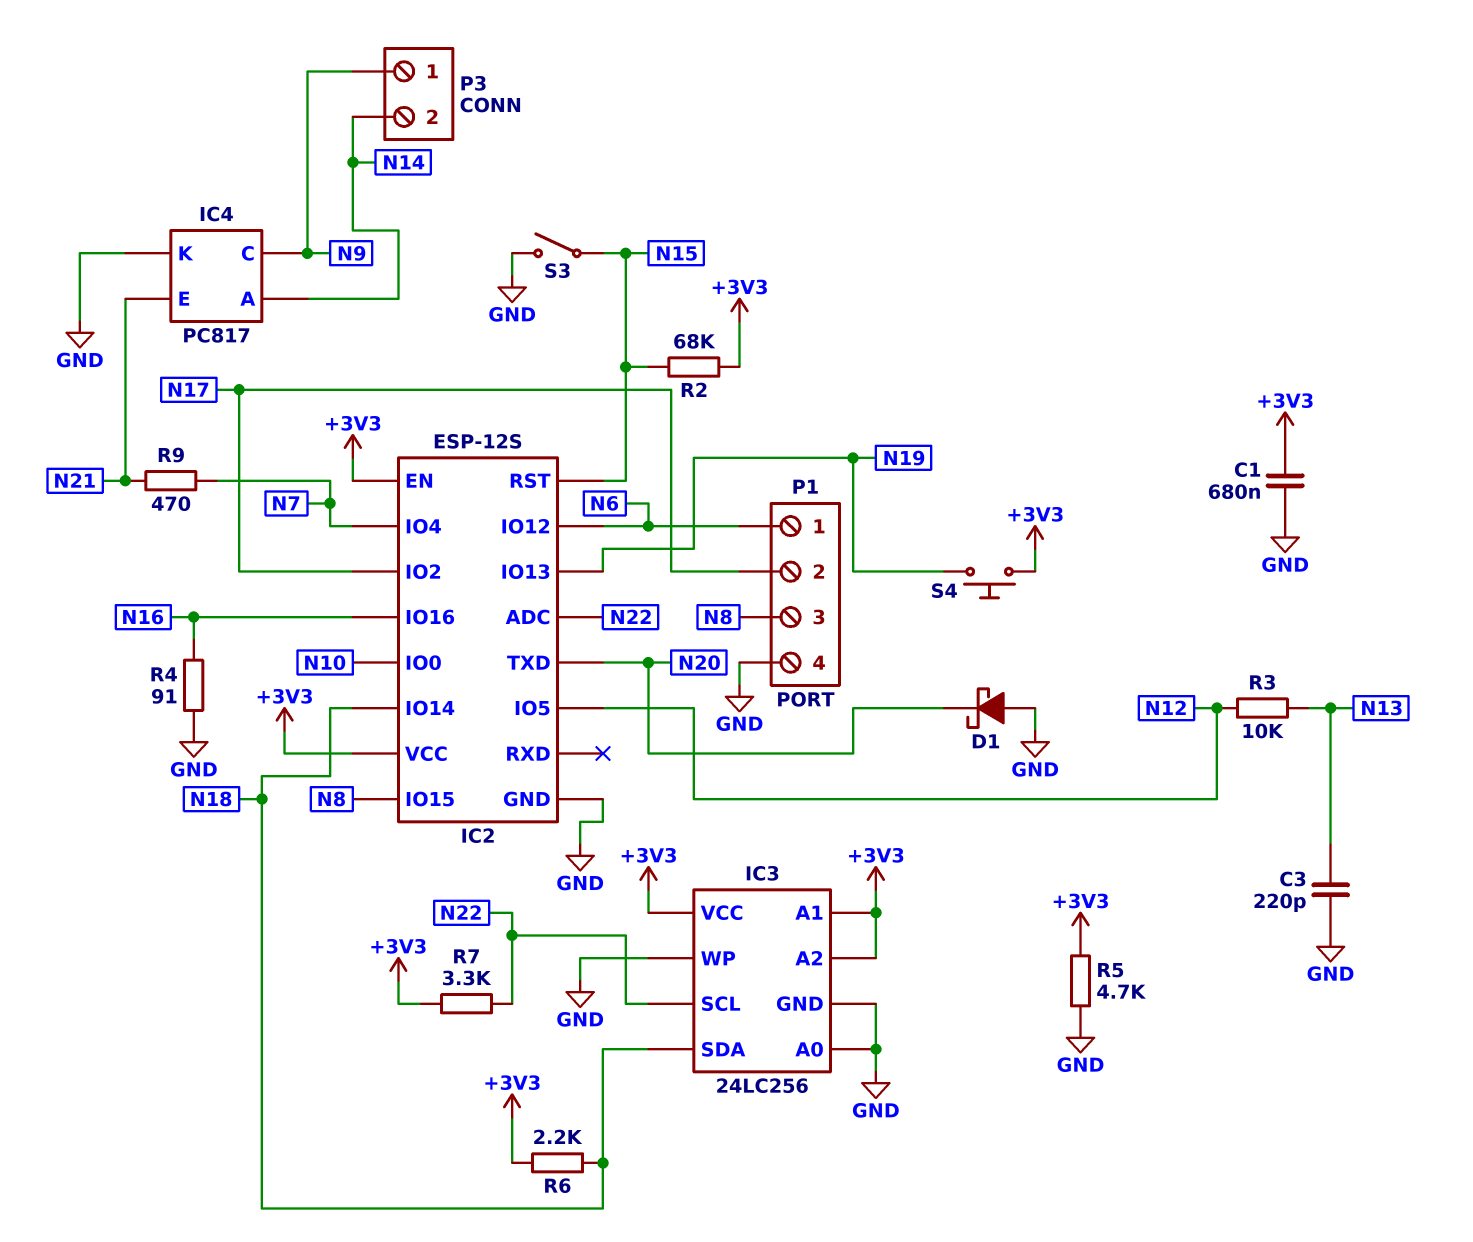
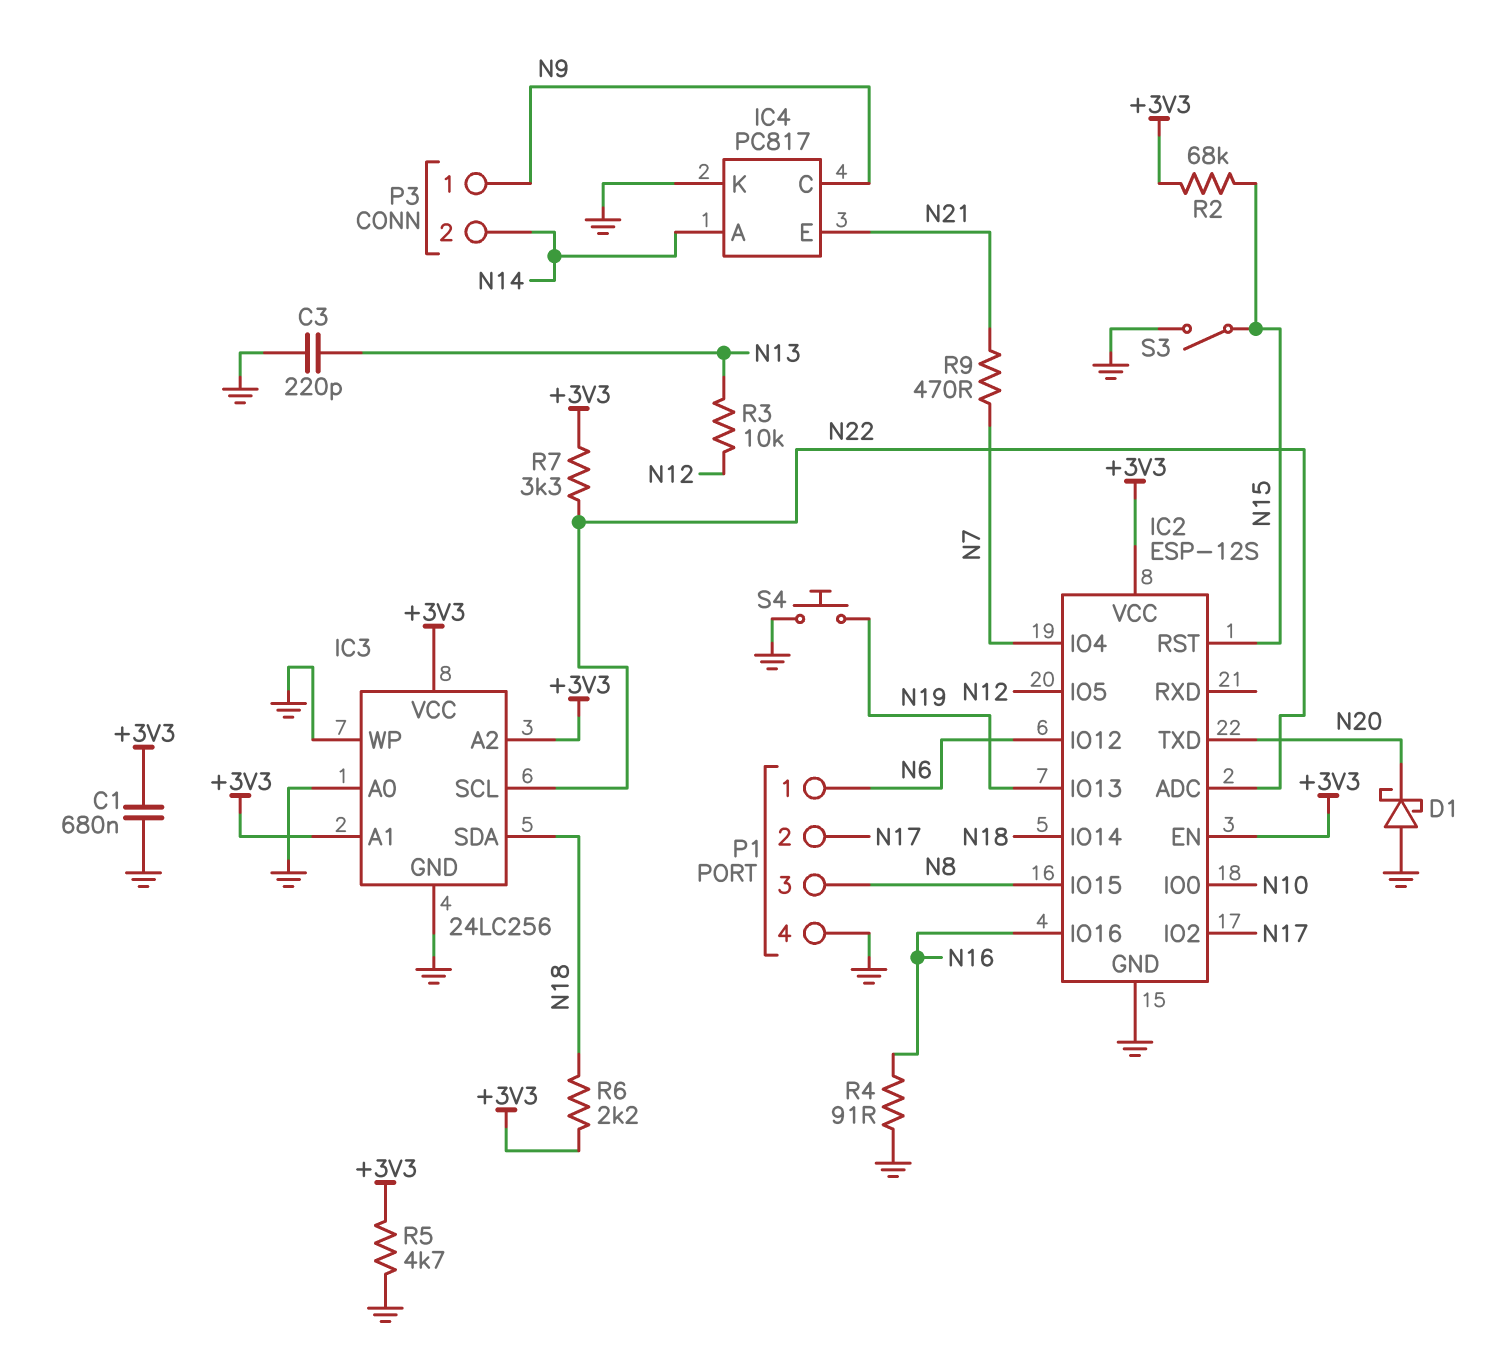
S4: button (+3V3, N19) -> button (GND, N19)

